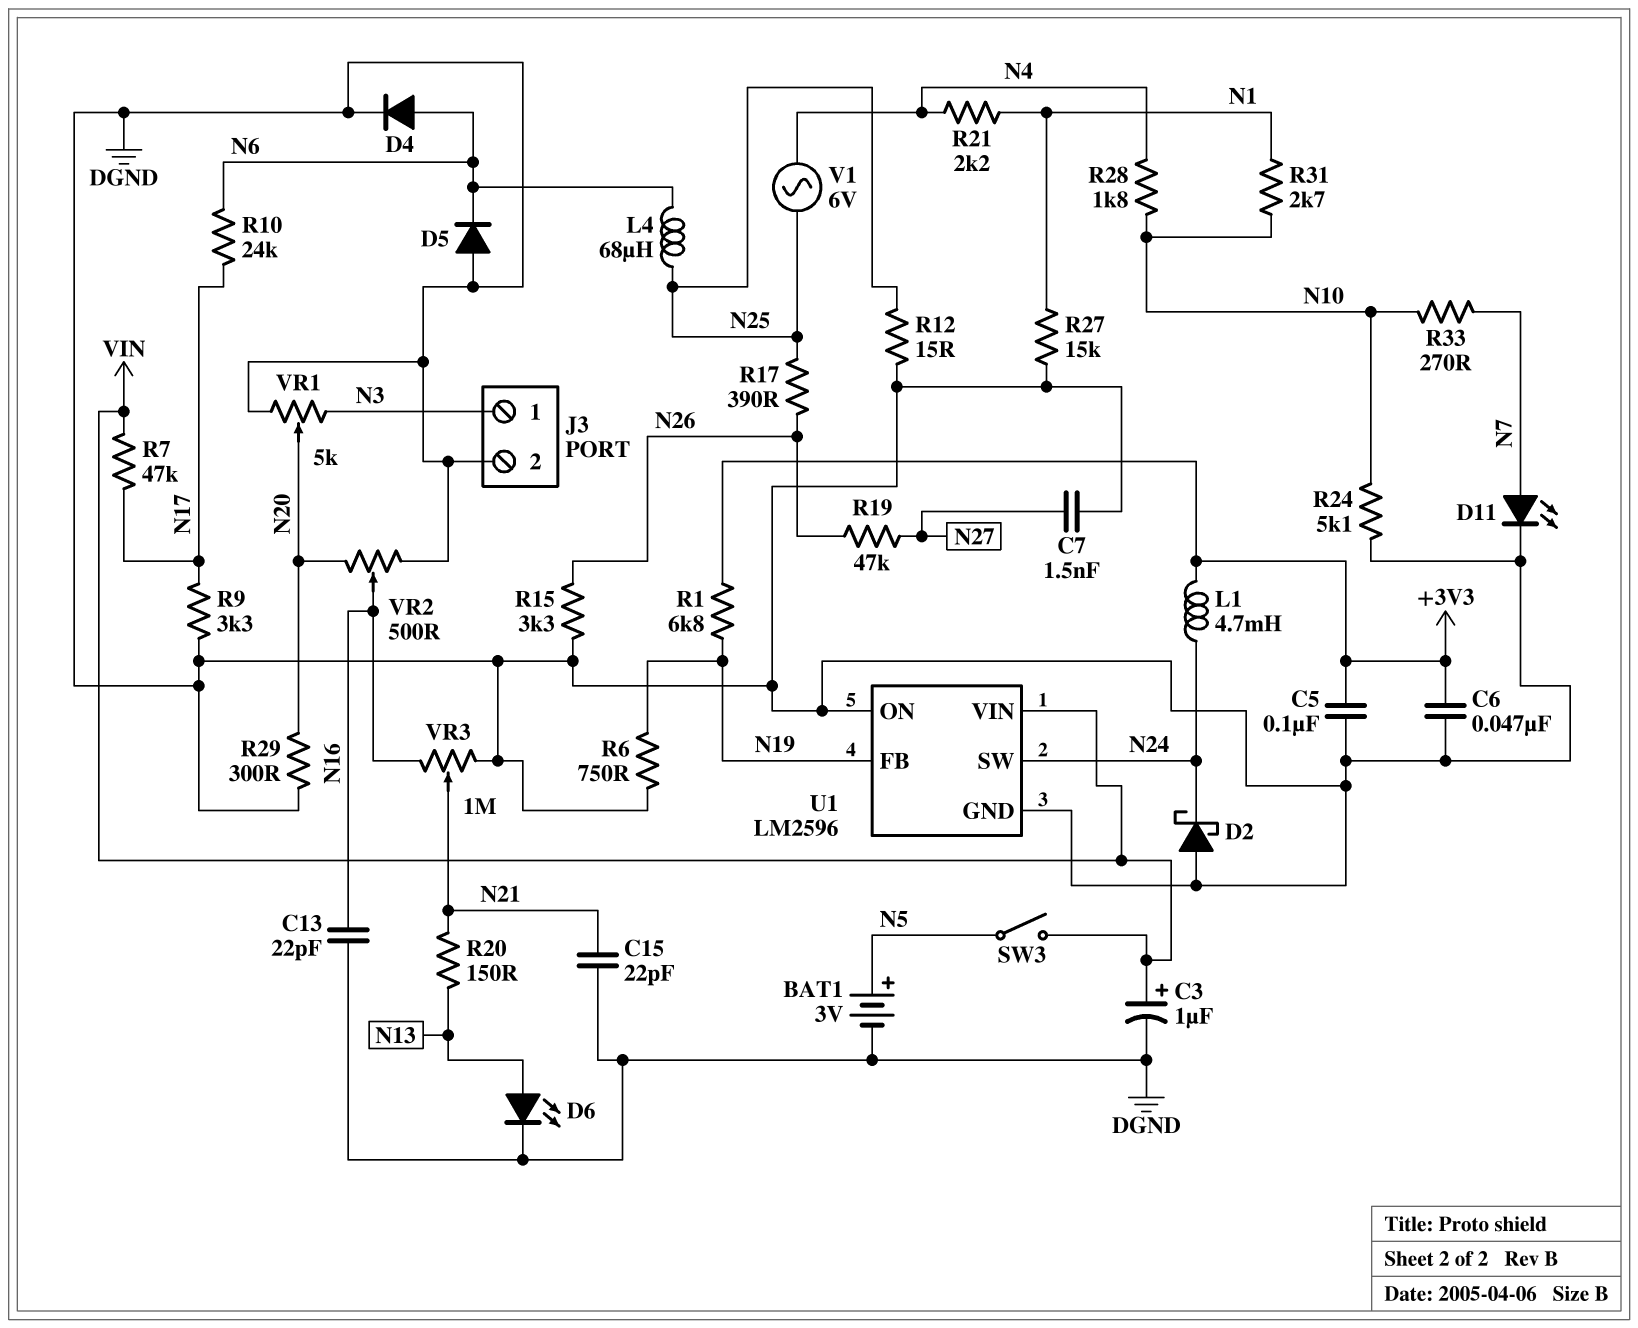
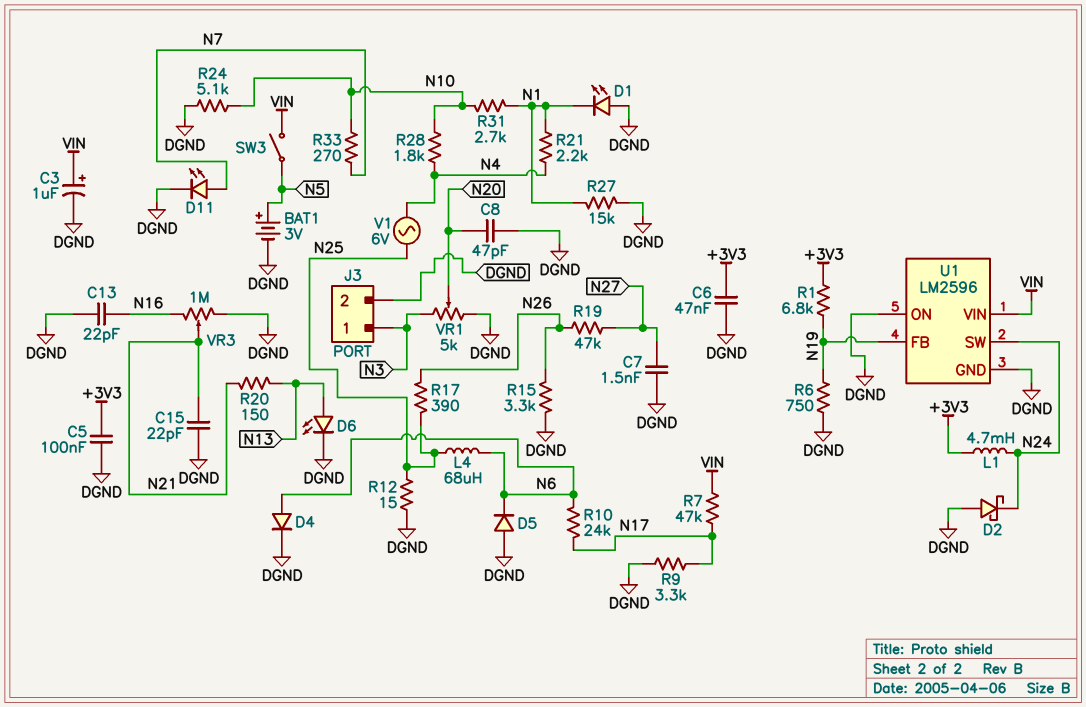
C8: none -> 47pF (DGND, N20)
D1: none -> LED (A DGND, K N1)
R29: 300 (DGND, N20) -> none
VR2: 500 (DGND, N20, wiper N16) -> none

